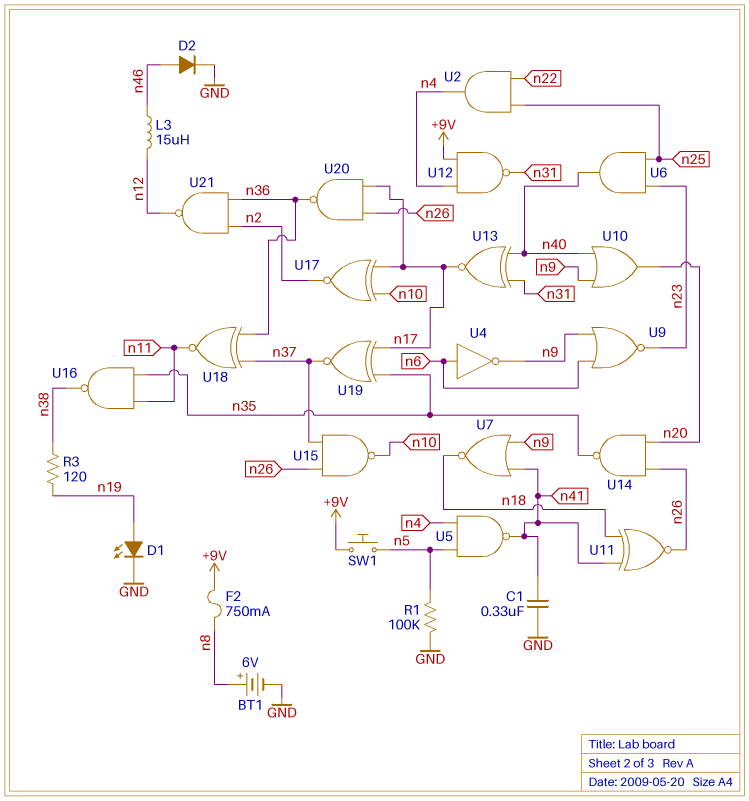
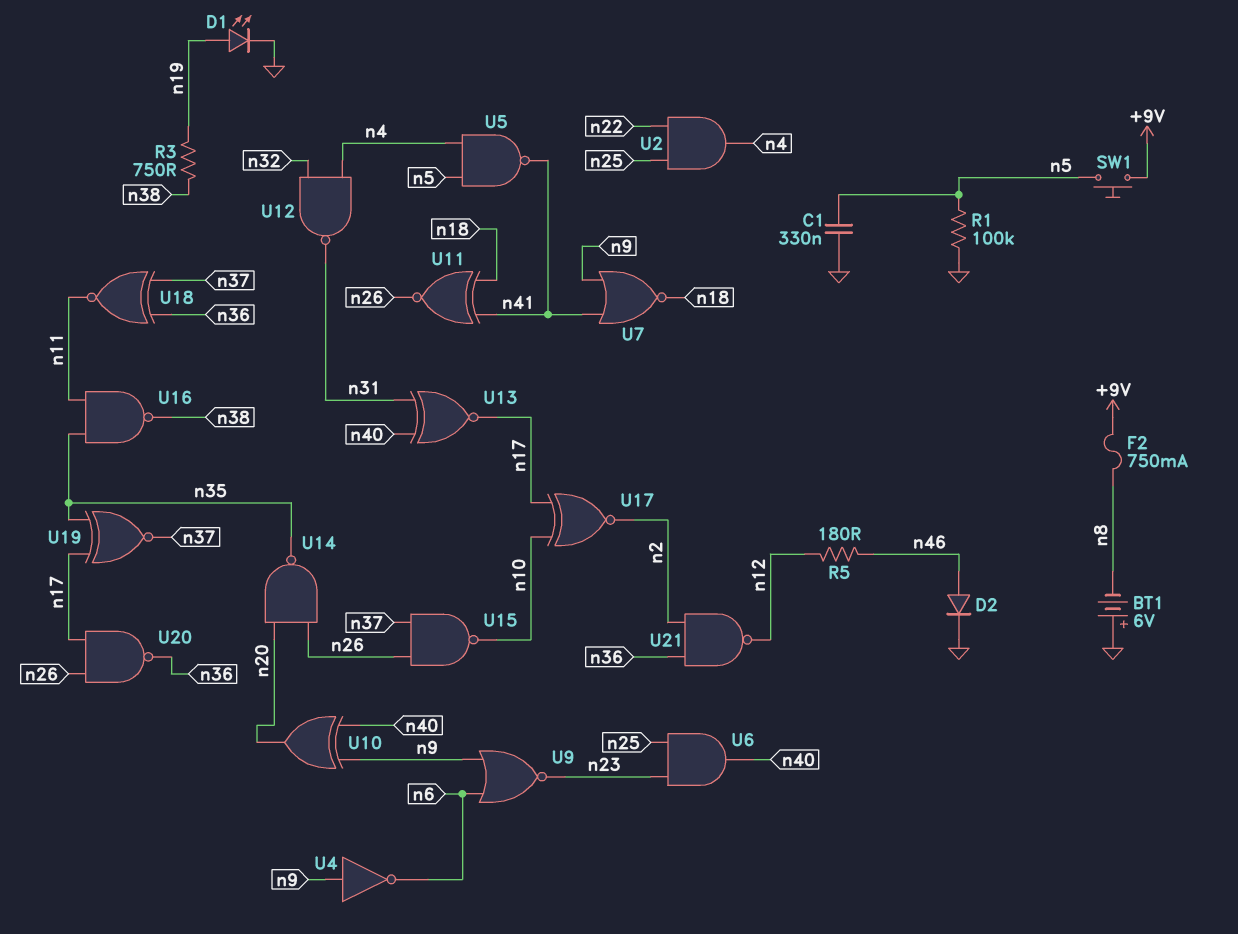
BT1: 6V (plus n8, minus GND) -> 6V (plus GND, minus n8)
C1: 330nF (GND, n41) -> 330nF (GND, n5)
L3: 15uH (n12, n46) -> none
R3: 120 (n19, n38) -> 750 (n19, n38)
R5: none -> 180 (n12, n46)
U4: NOT (in n6, out n9) -> NOT (in n9, out n6)
U10: OR (in n9, in n40, out n20) -> XOR (in n9, in n40, out n20)
U12: NAND (in +9V, in n4, out n31) -> NAND (in n4, in n32, out n31)

